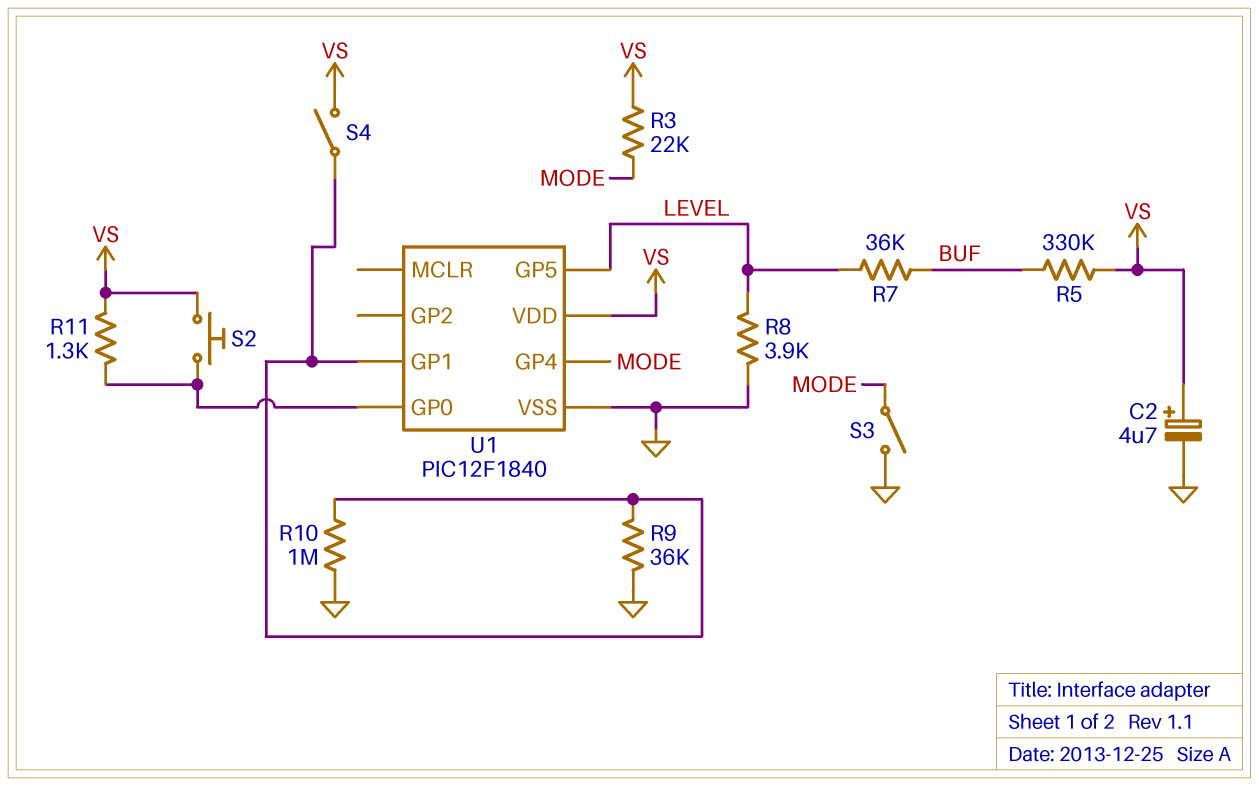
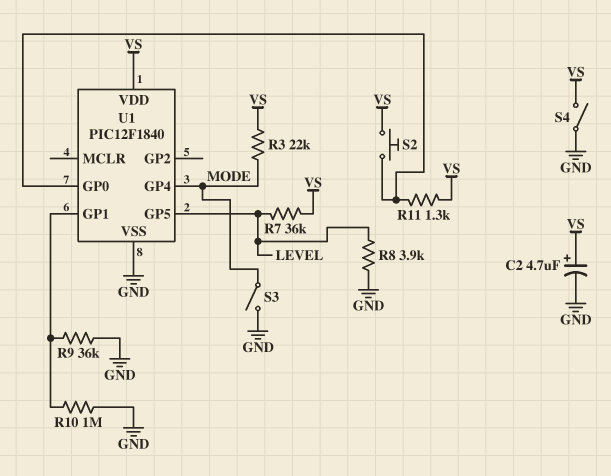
R5: 330k (BUF, VS) -> none
R7: 36k (BUF, LEVEL) -> 36k (LEVEL, VS)
S4: switch (U1/GP1, VS) -> switch (GND, VS)

